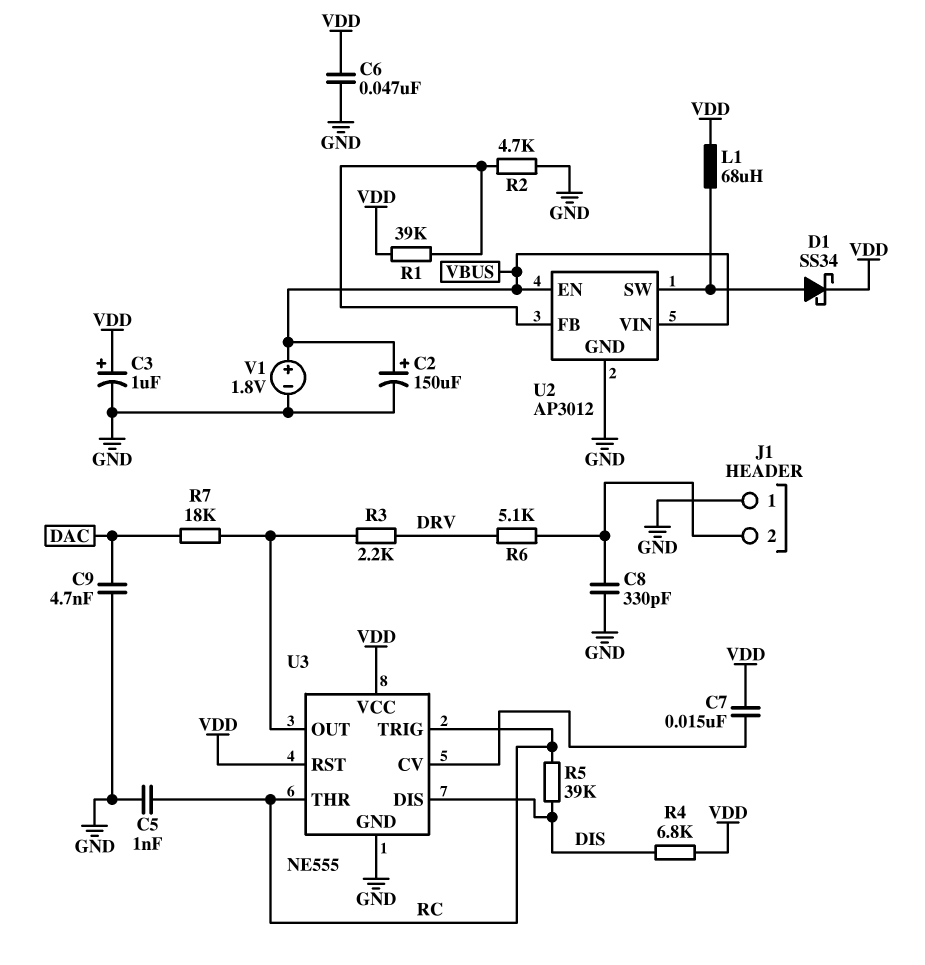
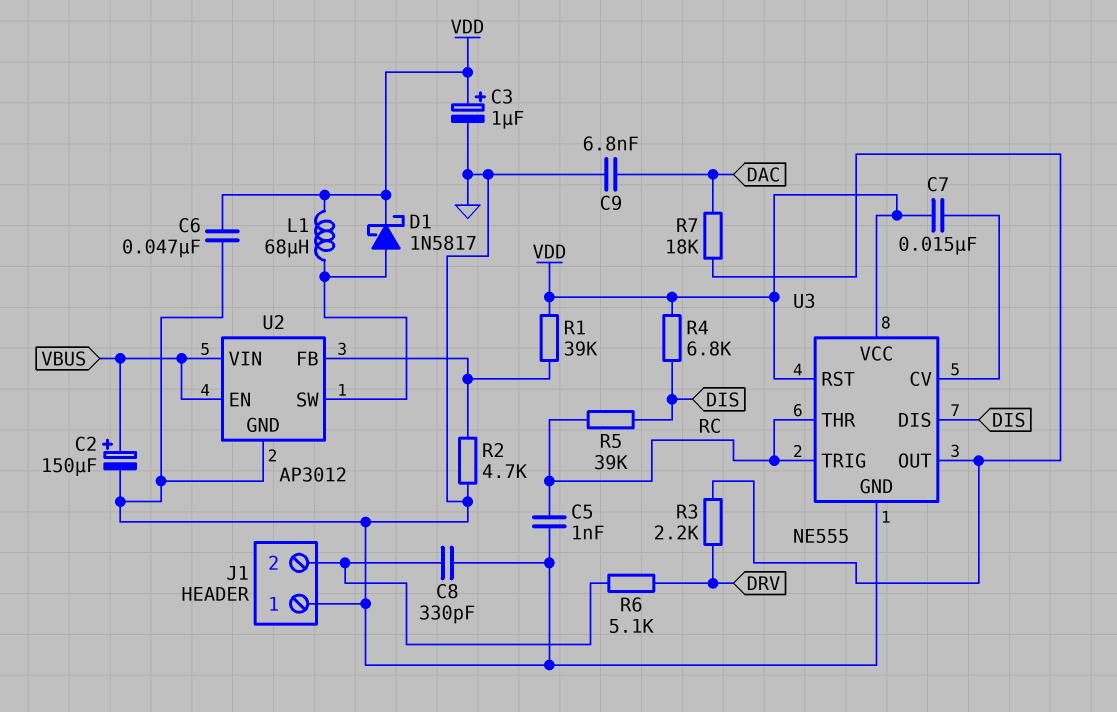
C9: 4.7nF (DAC, GND) -> 6.8nF (DAC, GND)
D1: schottky SS34 (A U2/SW, K VDD) -> schottky 1N5817 (A U2/SW, K VDD)
V1: 1.8V (plus VBUS, minus GND) -> none

